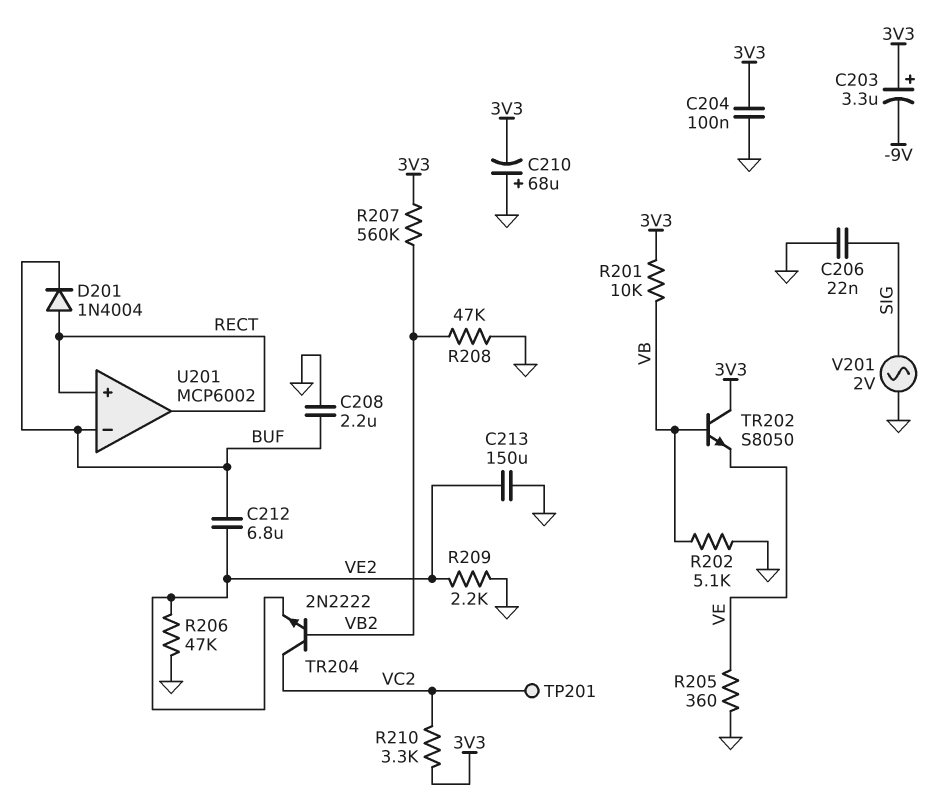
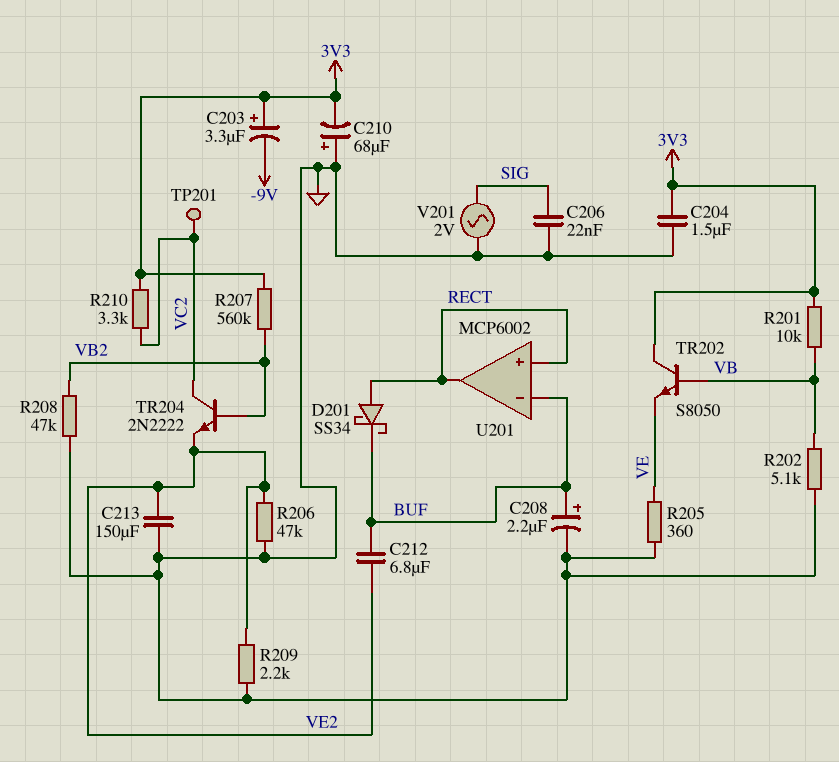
C204: 100nF (3V3, GND) -> 1.5uF (3V3, GND)
C208: 2.2uF (BUF, GND) -> 2.2uF (plus BUF, minus GND)
D201: diode 1N4004 (A RECT, K BUF) -> schottky SS34 (A RECT, K BUF)

